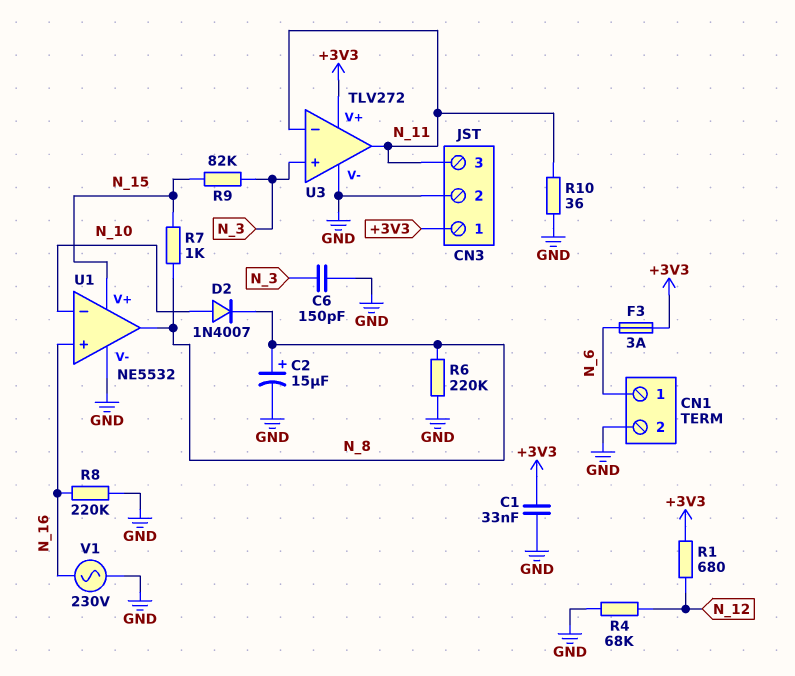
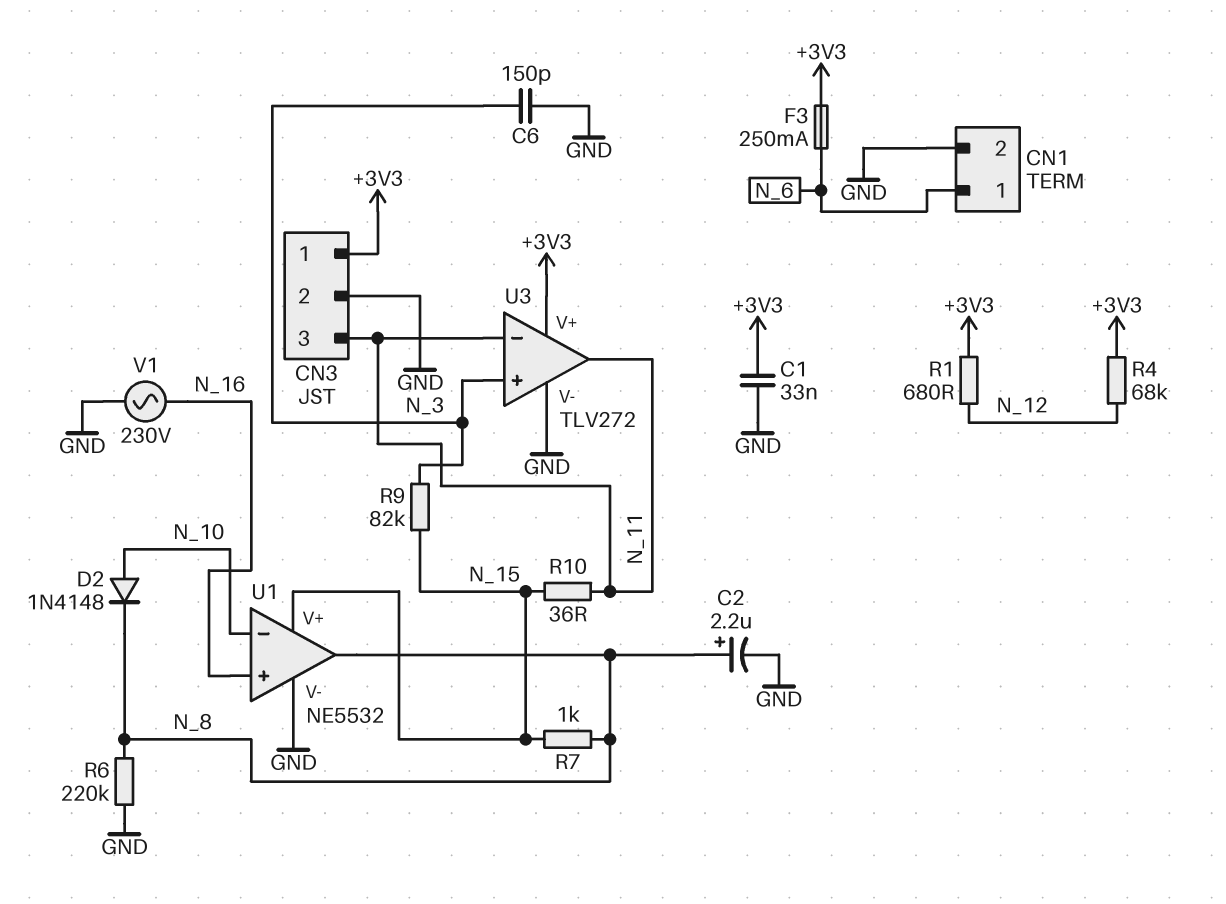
C2: 15uF (plus N_8, minus GND) -> 2.2uF (plus N_8, minus GND)
D2: diode 1N4007 (A N_10, K N_8) -> diode 1N4148 (A N_10, K N_8)
F3: 3A (+3V3, N_6) -> 250mA (+3V3, N_6)
R4: 68k (GND, N_12) -> 68k (+3V3, N_12)
R8: 220k (GND, N_16) -> none
R10: 36 (GND, N_11) -> 36 (N_11, N_15)

